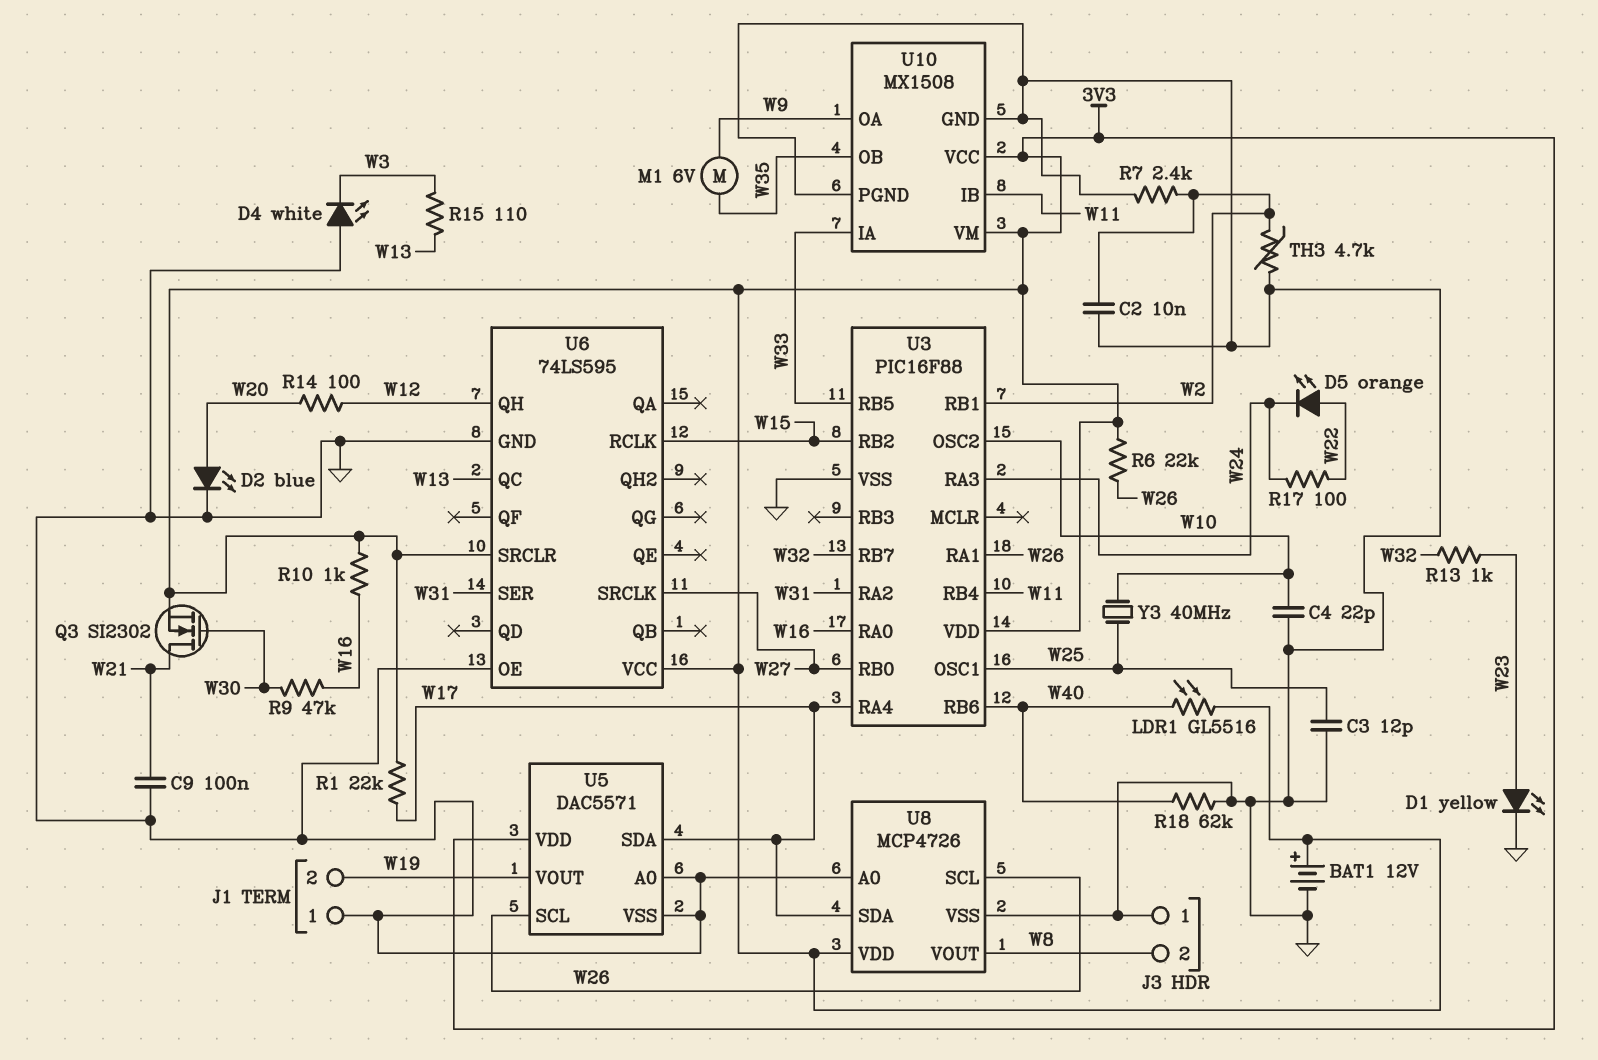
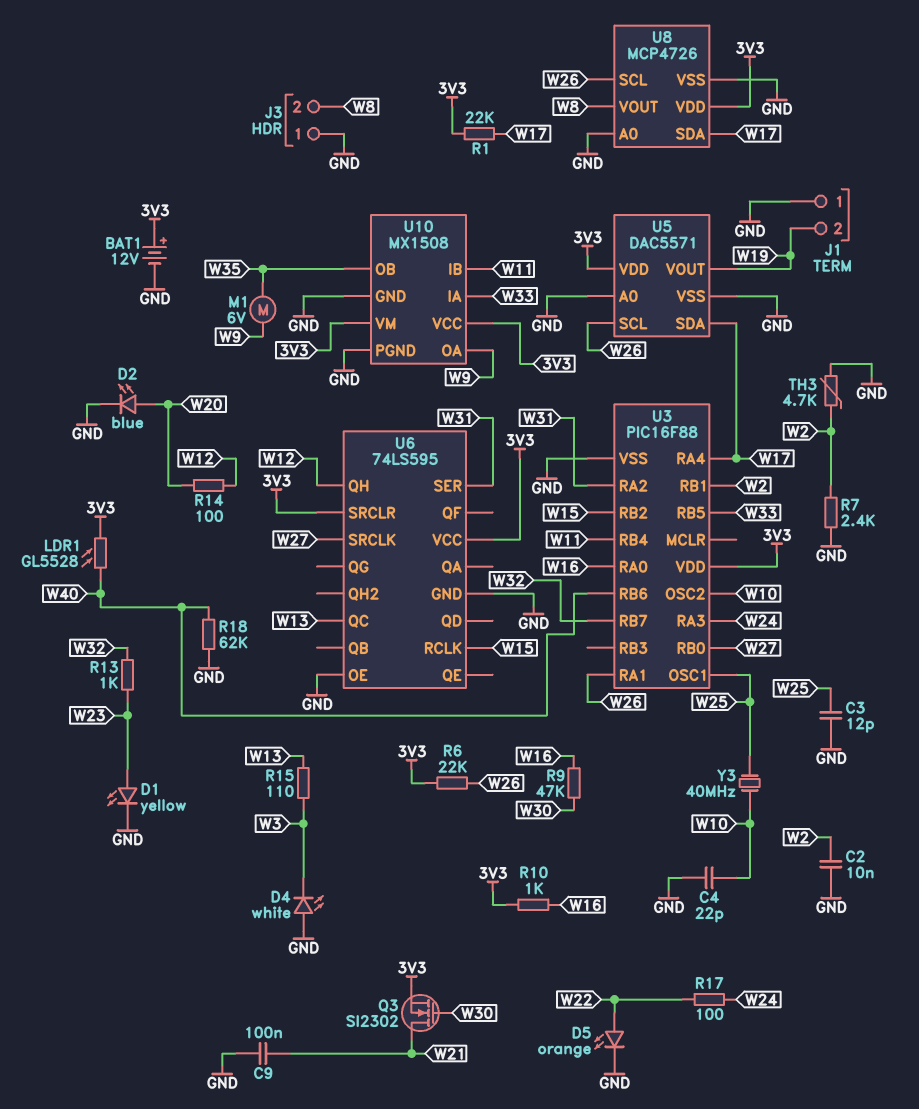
D5: LED orange (A W22, K W24) -> LED orange (A W22, K GND)
LDR1: GL5516 (3V3, W40) -> GL5528 (3V3, W40)

